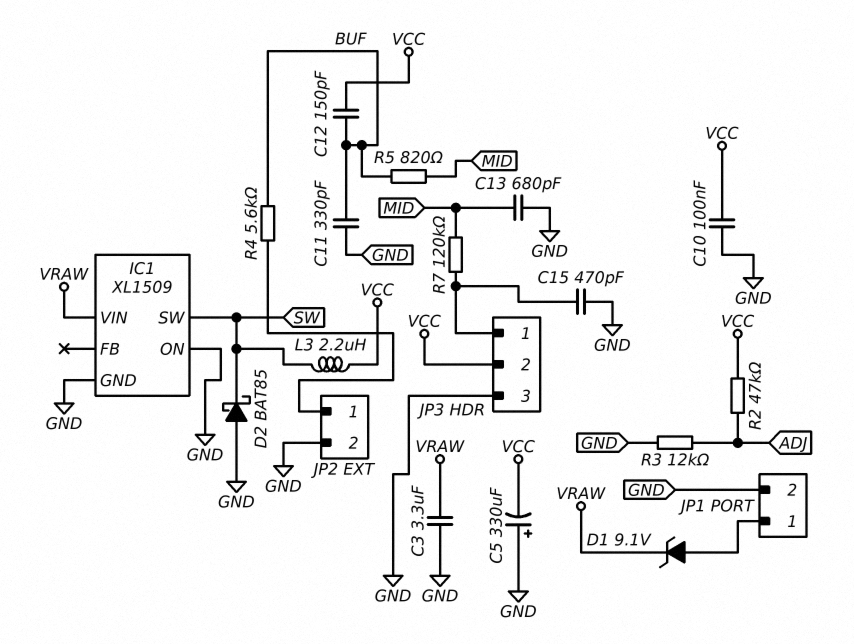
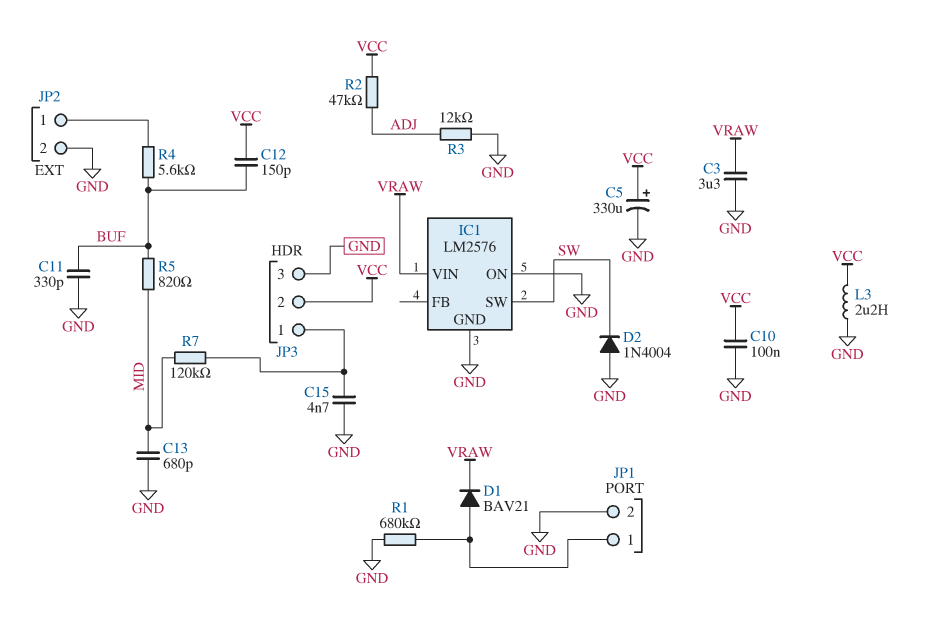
C5: 330uF (plus GND, minus VCC) -> 330uF (plus VCC, minus GND)
C15: 470pF (GND, JP3/1) -> 4.7nF (GND, JP3/1)
D1: zener 9.1V (A JP1/1, K VRAW) -> diode BAV21 (A JP1/1, K VRAW)
D2: schottky BAT85 (A GND, K SW) -> diode 1N4004 (A GND, K SW)
IC1: XL1509 -> LM2576
L3: 2.2uH (SW, VCC) -> 2.2uH (GND, VCC)
R1: none -> 680k (GND, JP1/1)

